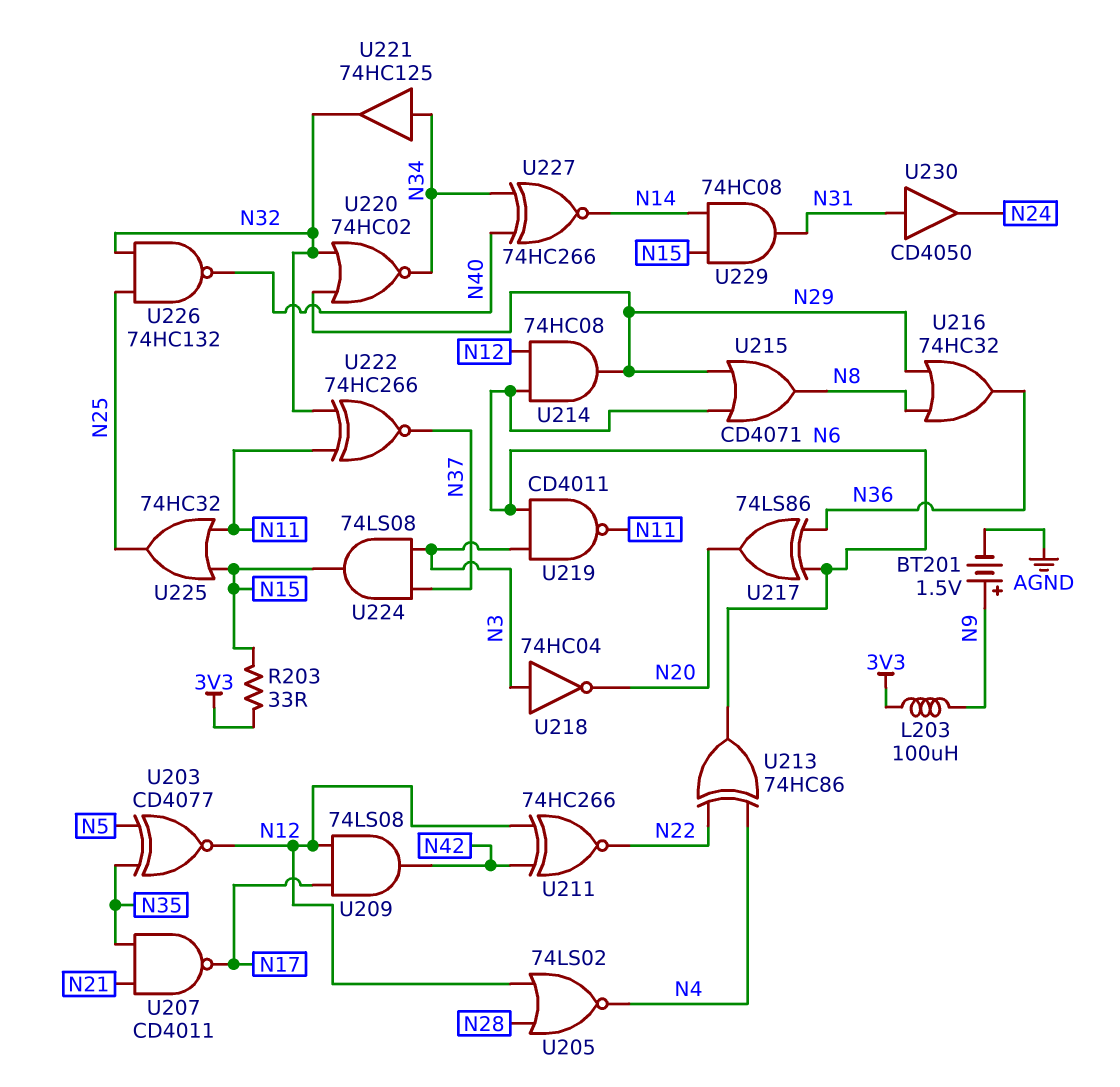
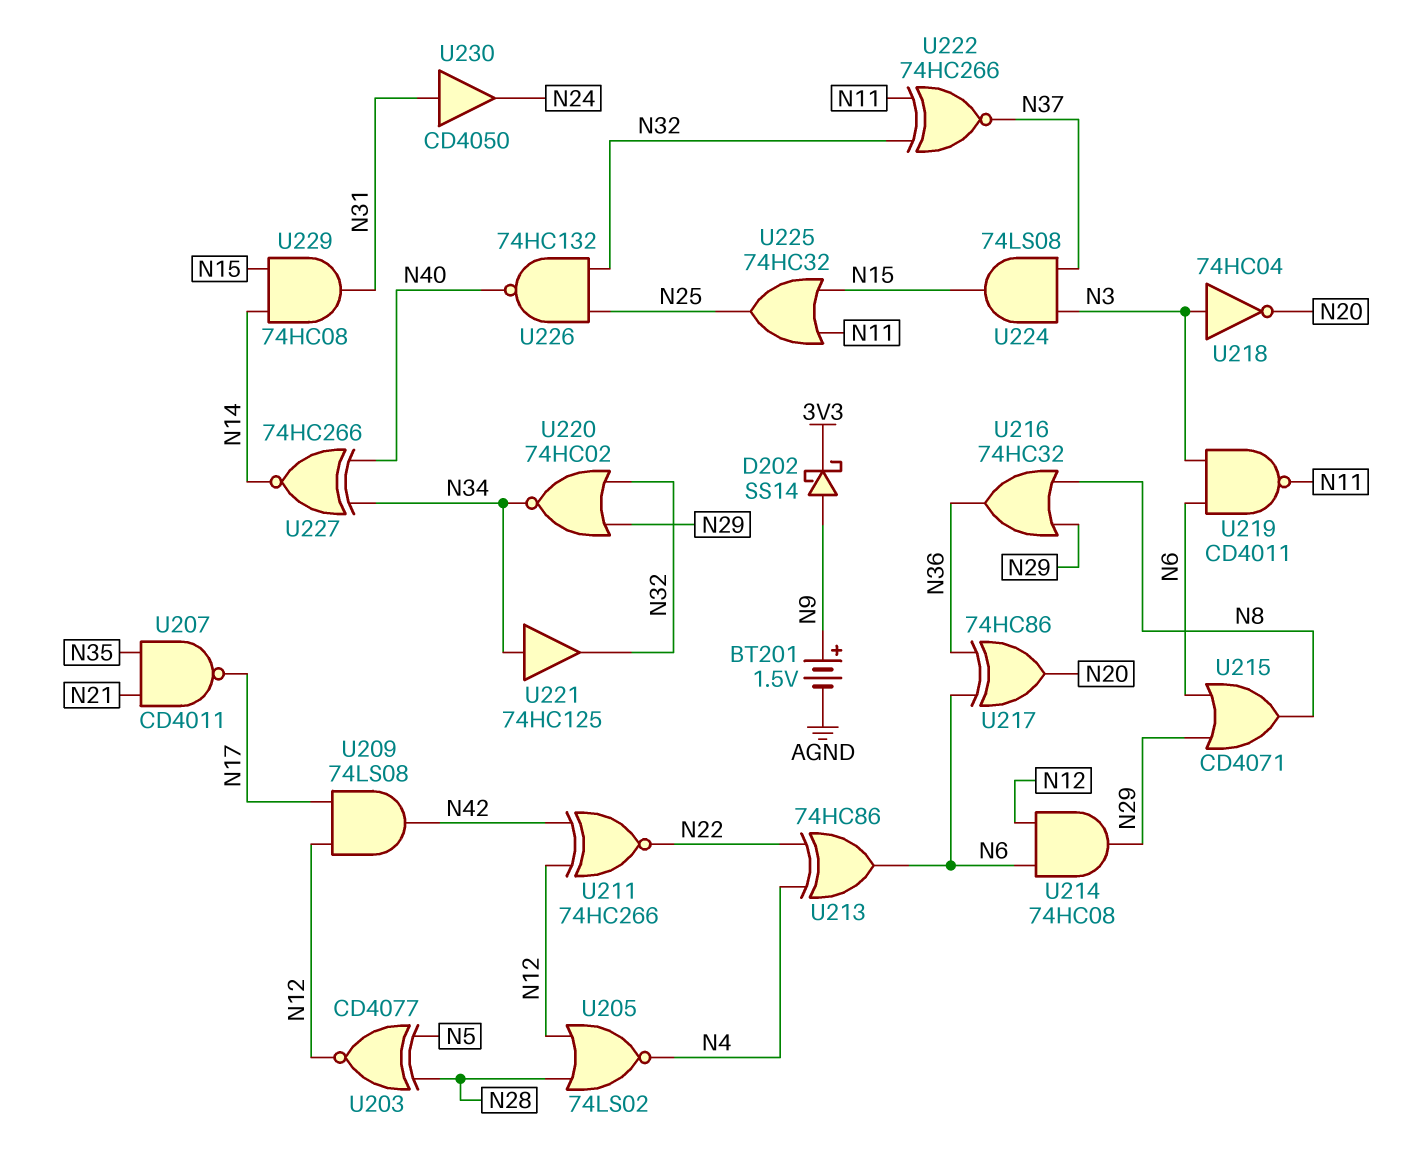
D202: none -> schottky SS14 (A N9, K 3V3)
L203: 100uH (3V3, N9) -> none
R203: 33 (3V3, N15) -> none
U203: XNOR CD4077 (in N5, in N35, out N12) -> XNOR CD4077 (in N5, in N28, out N12)
U217: XOR 74LS86 (in N6, in N36, out N20) -> XOR 74HC86 (in N6, in N36, out N20)

